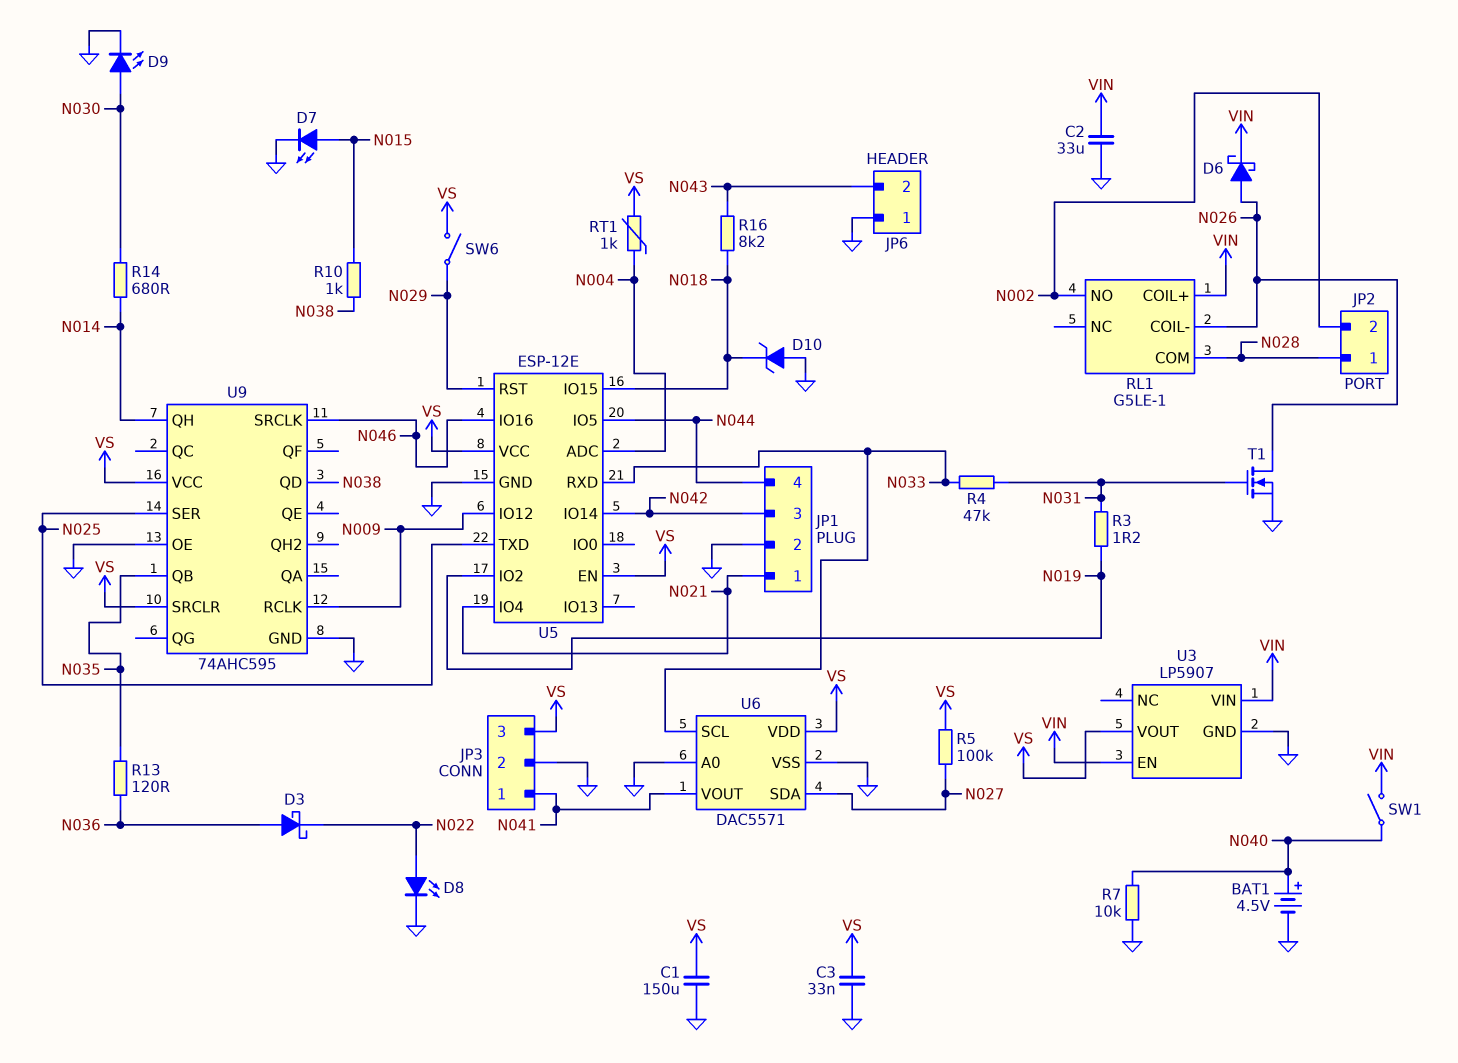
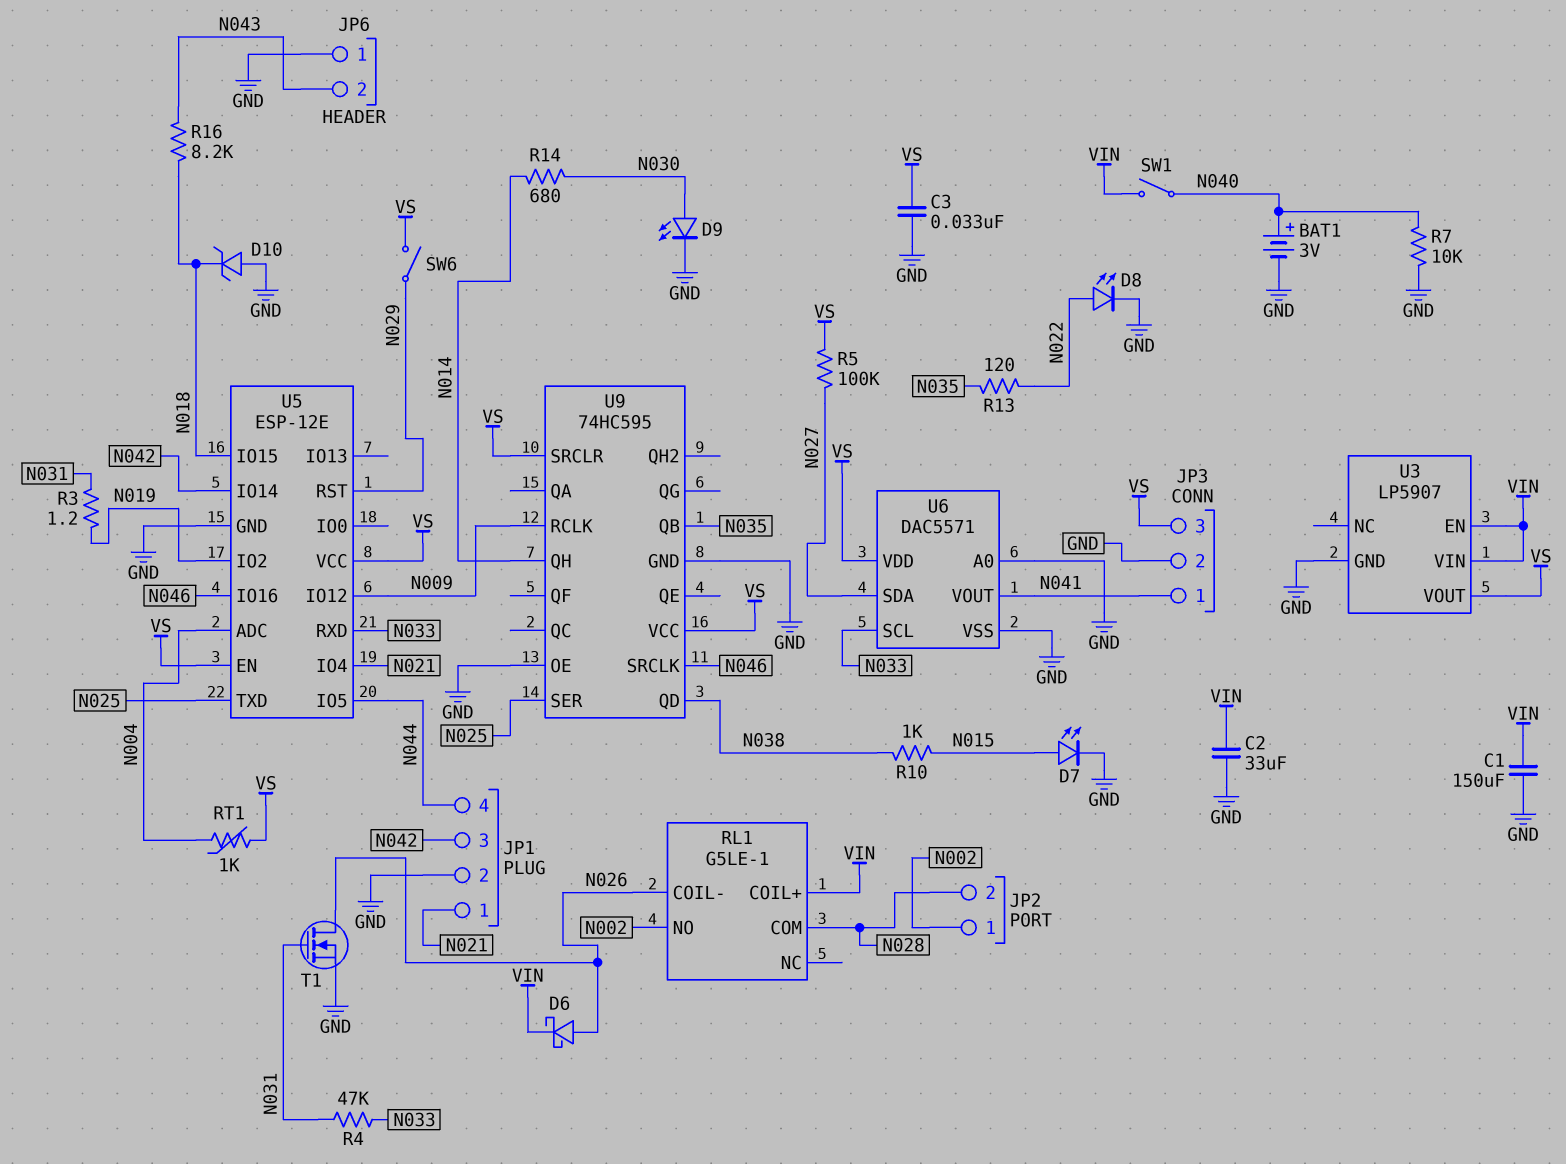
BAT1: 4.5V (plus N040, minus GND) -> 3V (plus N040, minus GND)
C1: 150uF (GND, VS) -> 150uF (GND, VIN)
D3: schottky (A N036, K N022) -> none
JP2 pin 1: N028 -> N002
JP2 pin 2: N002 -> N028
R13: 120 (N035, N036) -> 120 (N022, N035)
U9: 74AHC595 -> 74HC595

